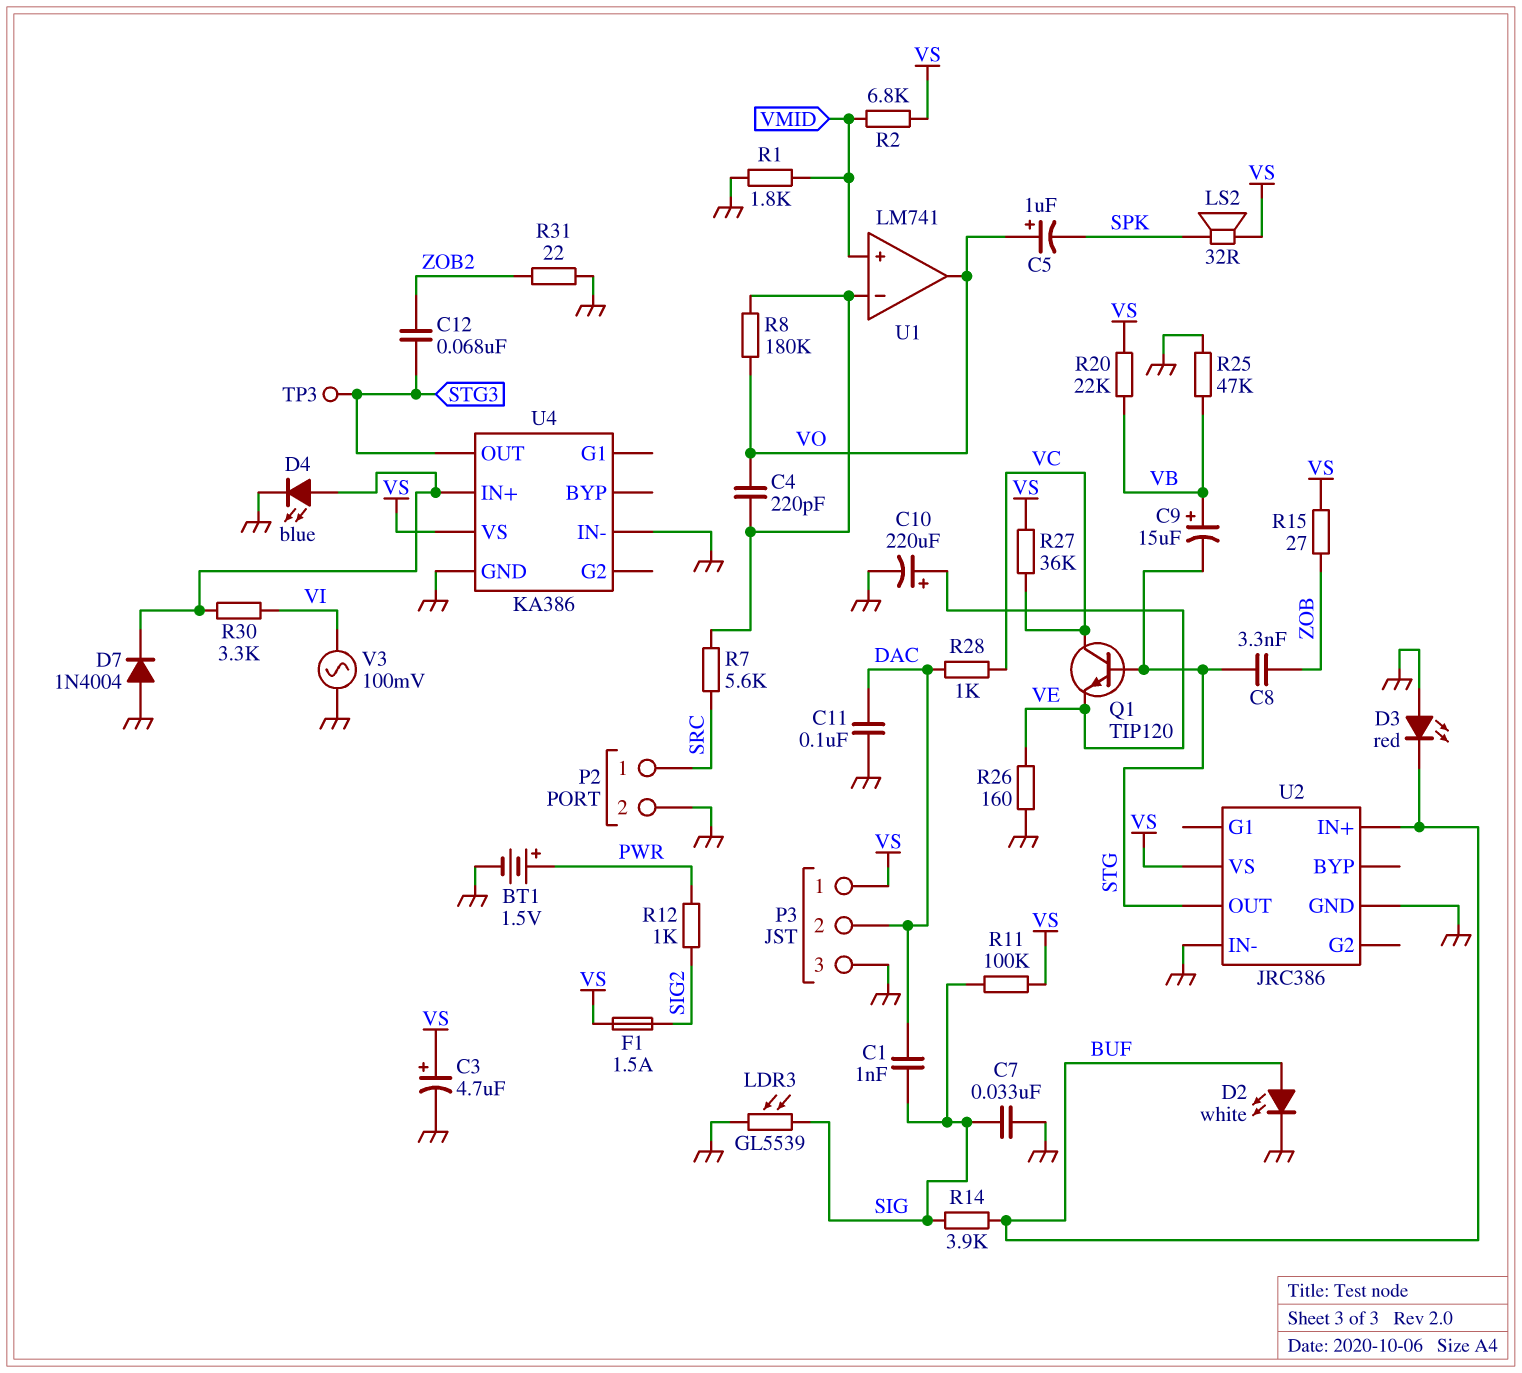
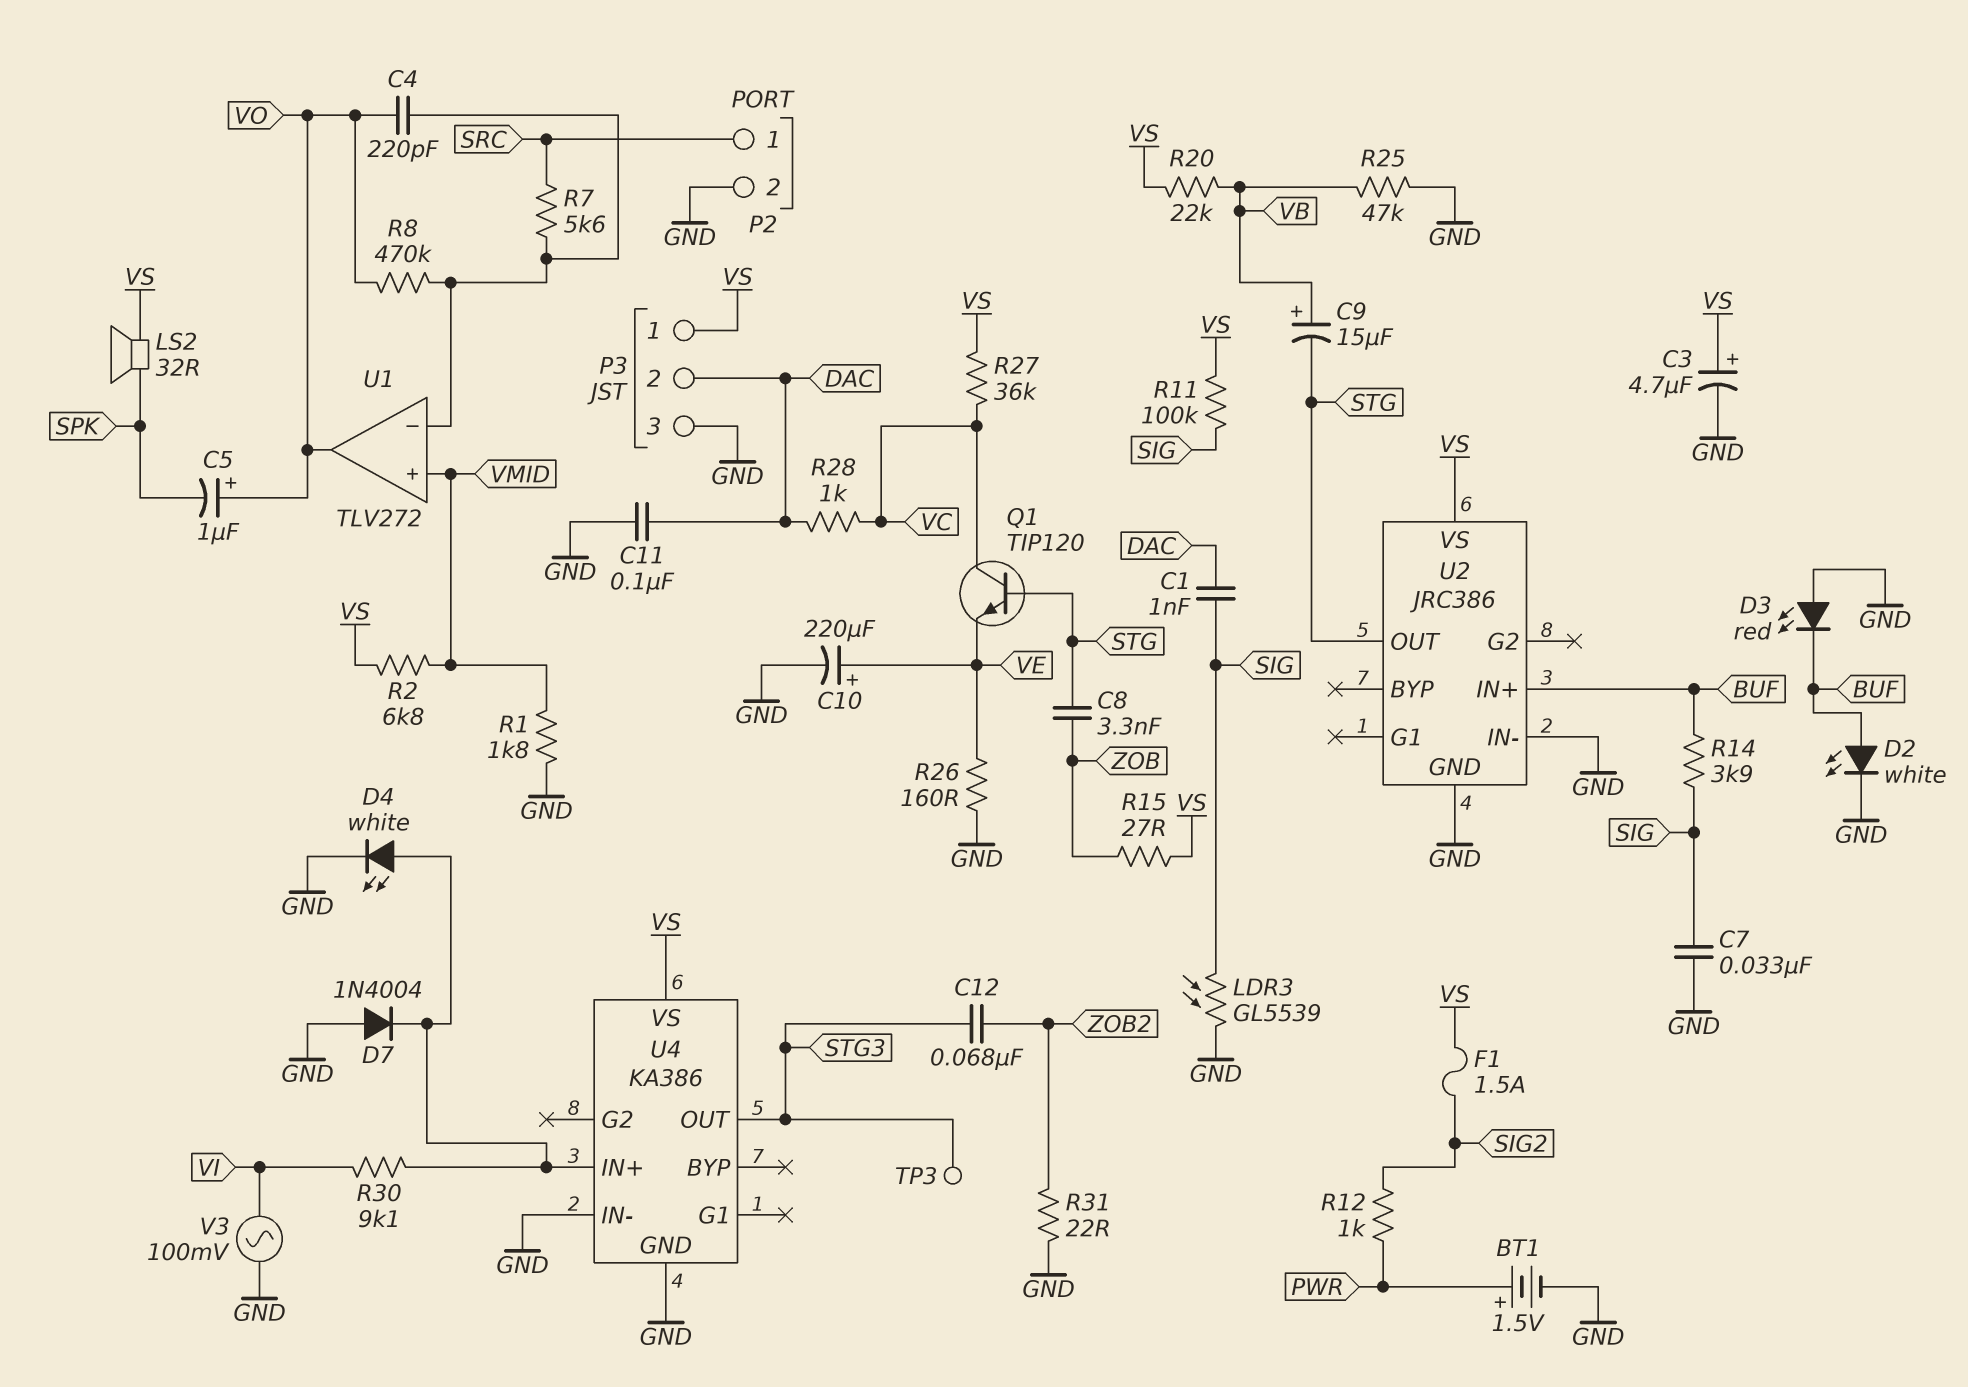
D4: LED blue (A U4/IN+, K GND) -> LED white (A U4/IN+, K GND)
R8: 180k (U1/in-, VO) -> 470k (U1/in-, VO)
R30: 3.3k (U4/IN+, VI) -> 9.1k (U4/IN+, VI)
U1: LM741 -> TLV272

